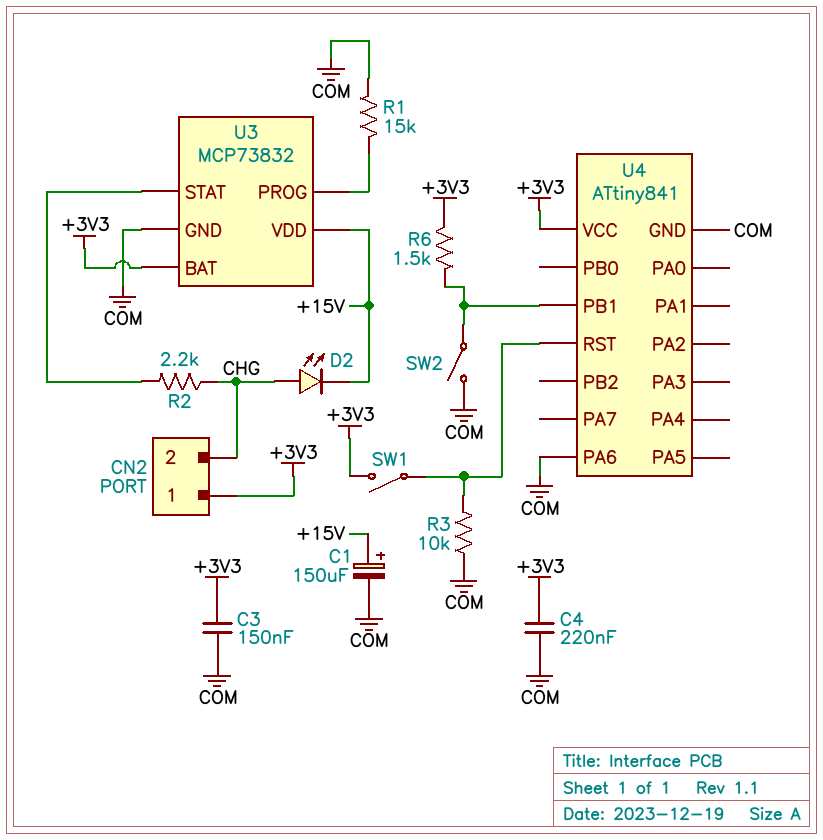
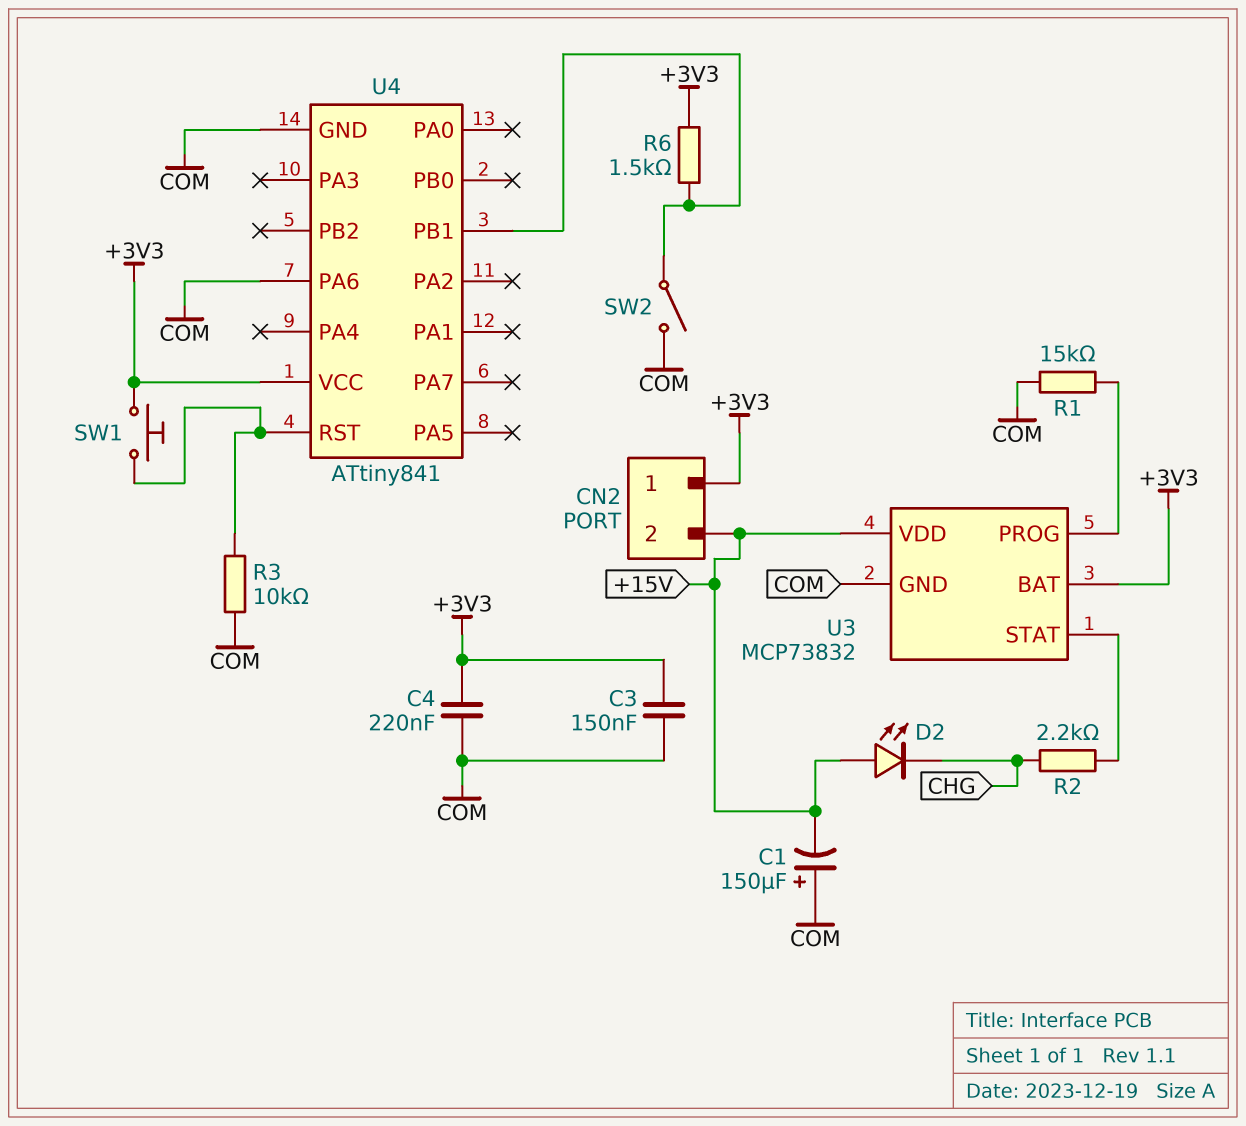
C1: 150uF (plus +15V, minus COM) -> 150uF (plus COM, minus +15V)
CN2 pin 2: CHG -> +15V
D2: LED (A CHG, K +15V) -> LED (A +15V, K CHG)
SW1: switch (+3V3, U4/RST) -> button (+3V3, U4/RST)

